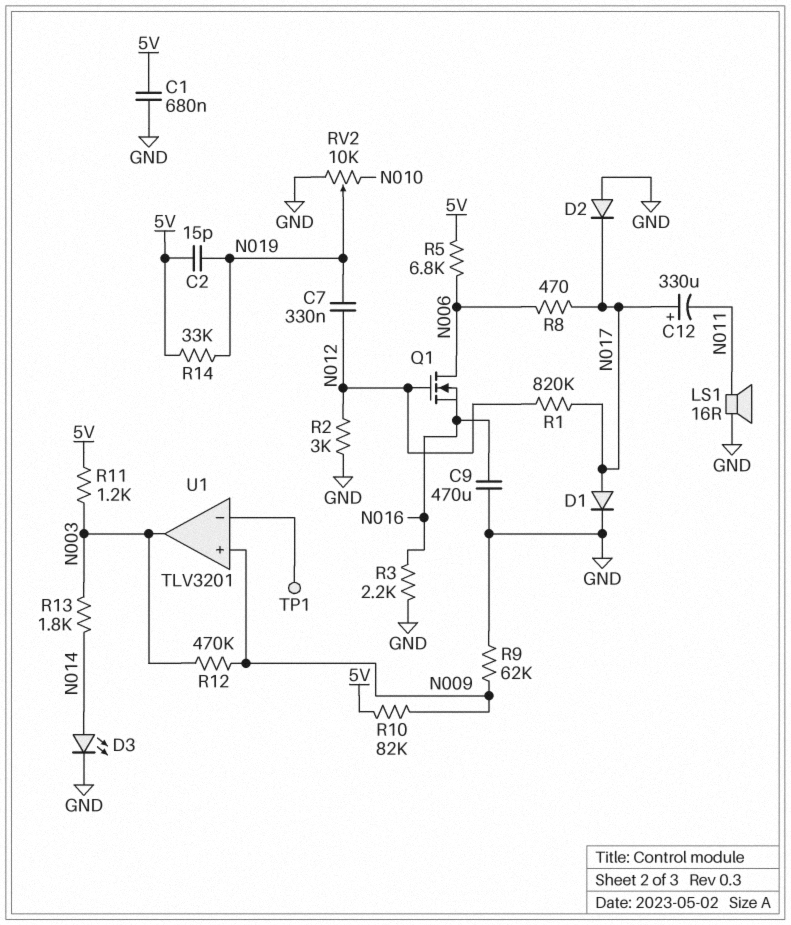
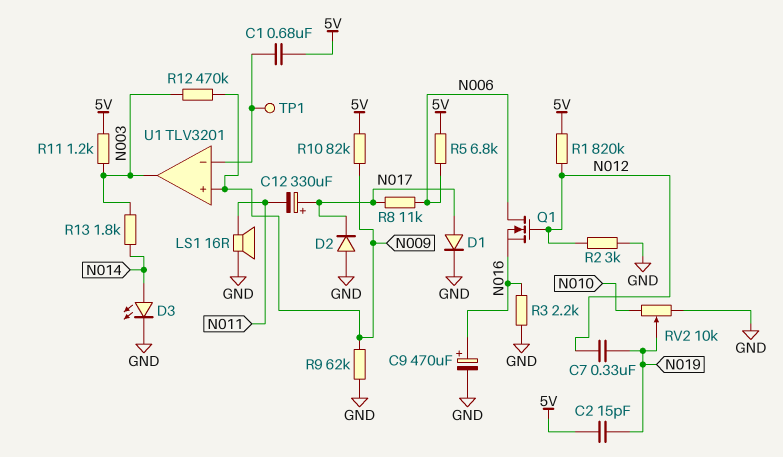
C1: 680nF (5V, GND) -> 680nF (5V, U1/in-)
C9: 470uF (GND, N016) -> 470uF (plus N016, minus GND)
R1: 820k (N012, N017) -> 820k (5V, N012)
R8: 470 (N006, N017) -> 11k (N006, N017)
R14: 33k (5V, N019) -> none

